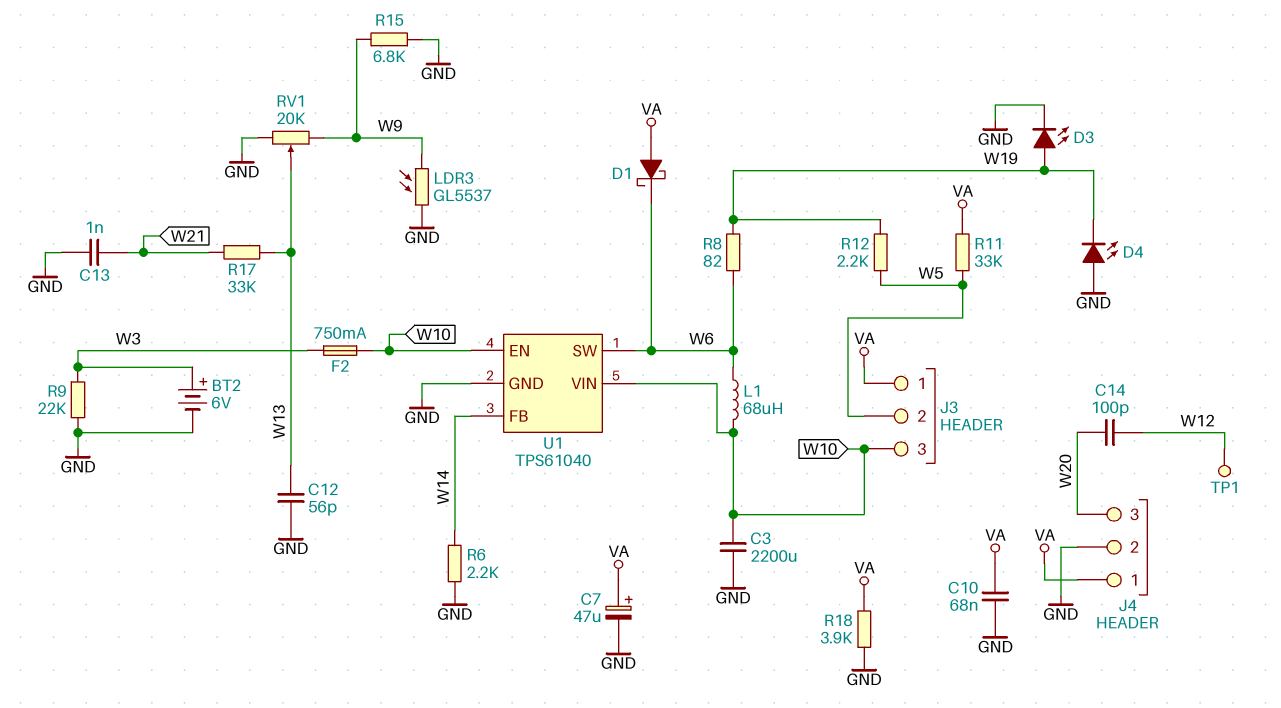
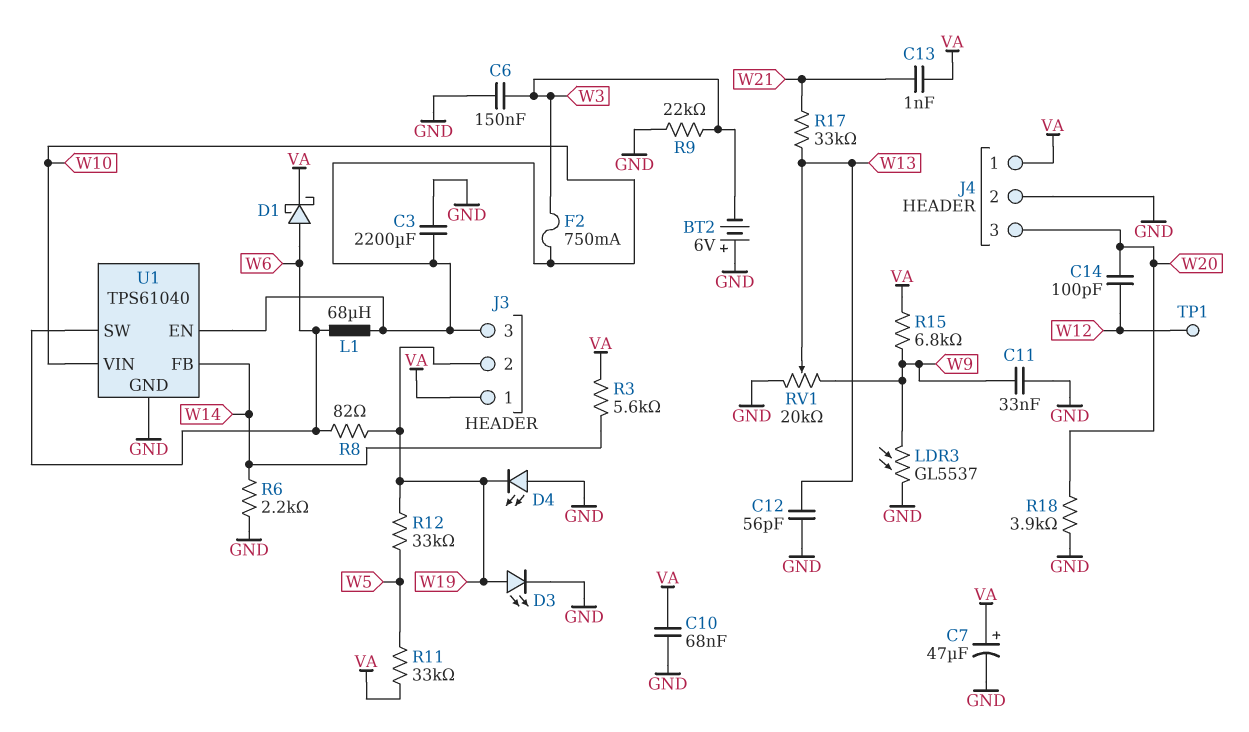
BT2: 6V (plus W3, minus GND) -> 6V (plus GND, minus W3)
C6: none -> 150nF (GND, W3)
C11: none -> 33nF (GND, W9)
C13: 1nF (GND, W21) -> 1nF (VA, W21)
D1: schottky (A VA, K W6) -> schottky (A W6, K VA)
J3 pin 2: W5 -> W19
R3: none -> 5.6k (VA, W14)
R12: 2.2k (W5, W19) -> 33k (W5, W19)
R15: 6.8k (GND, W9) -> 6.8k (VA, W9)
R18: 3.9k (GND, VA) -> 3.9k (GND, W20)

